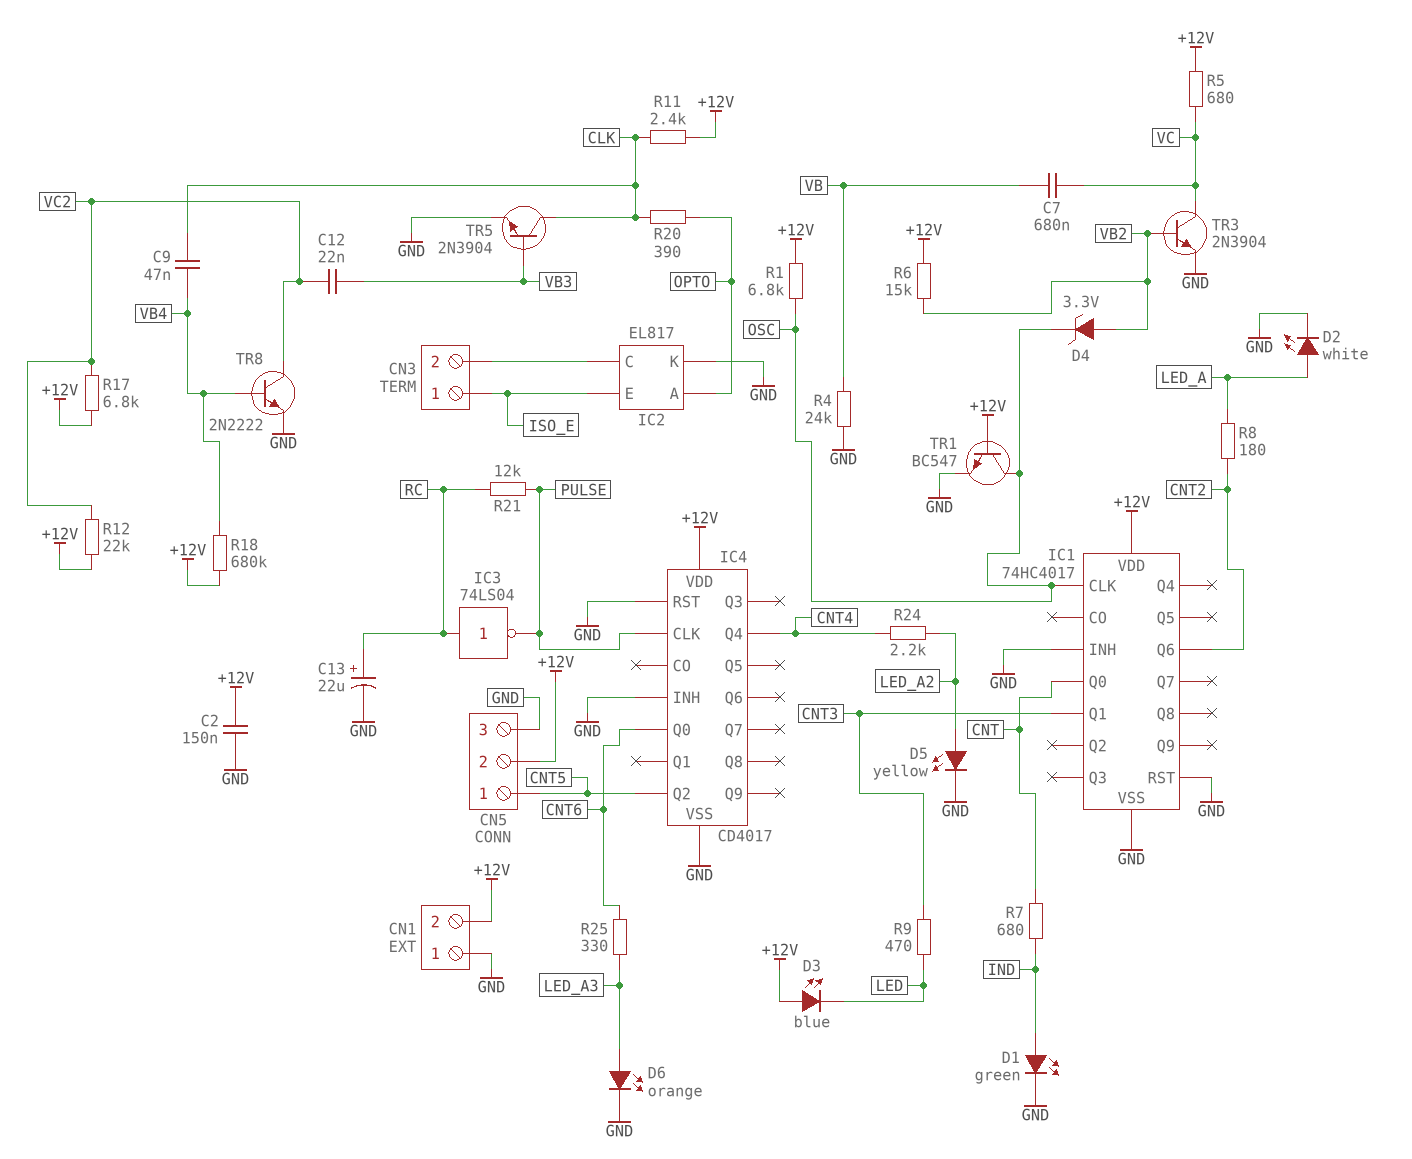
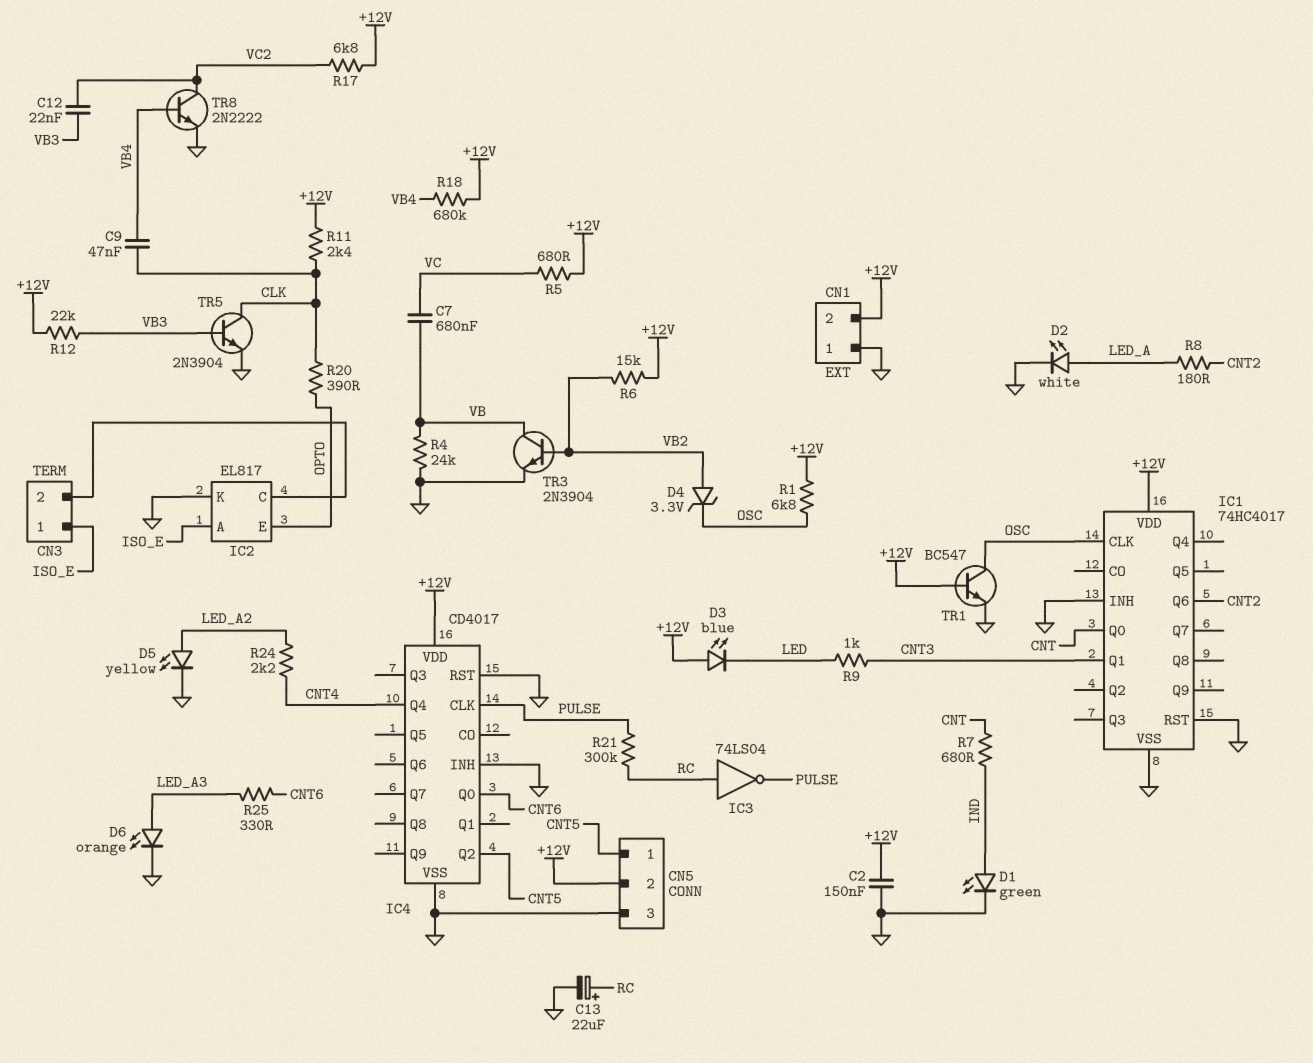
IC2 pin A: OPTO -> ISO_E
IC2 pin E: ISO_E -> OPTO
R9: 470 (CNT3, LED) -> 1k (CNT3, LED)
R12: 22k (+12V, VC2) -> 22k (+12V, VB3)
R21: 12k (PULSE, RC) -> 300k (PULSE, RC)
TR3: NPN 2N3904 (B VB2, C VC, E GND) -> NPN 2N3904 (B VB2, C VB, E GND)

